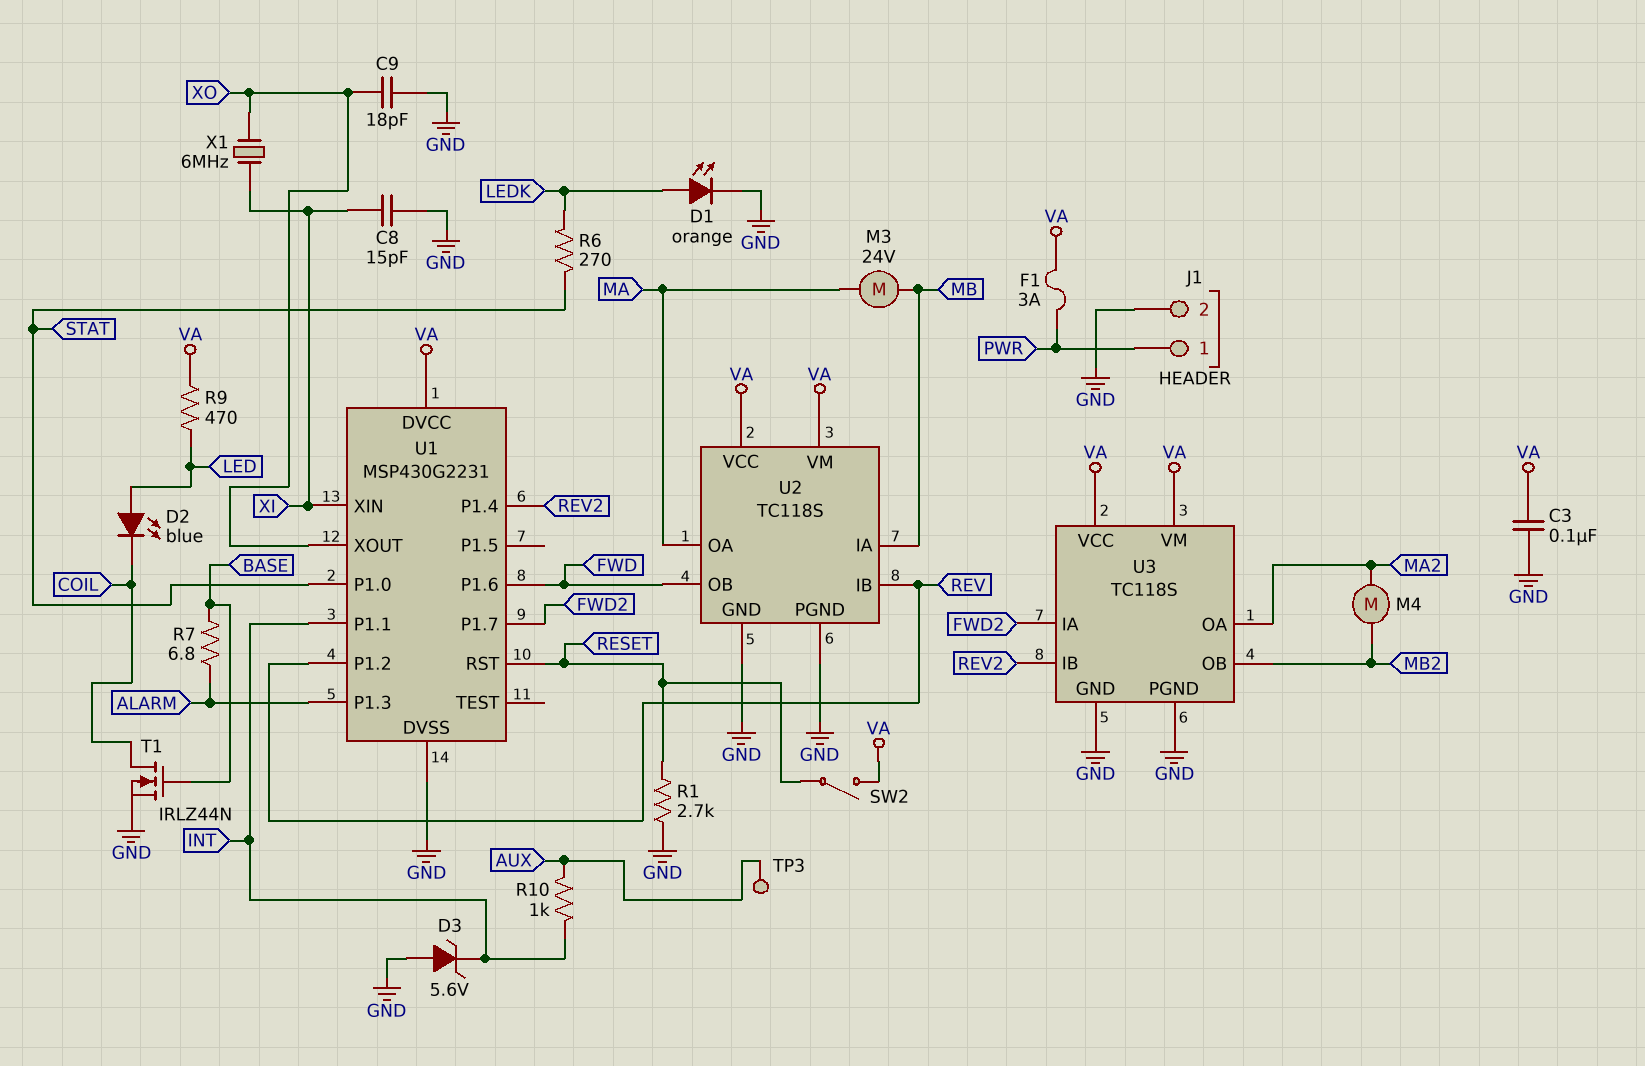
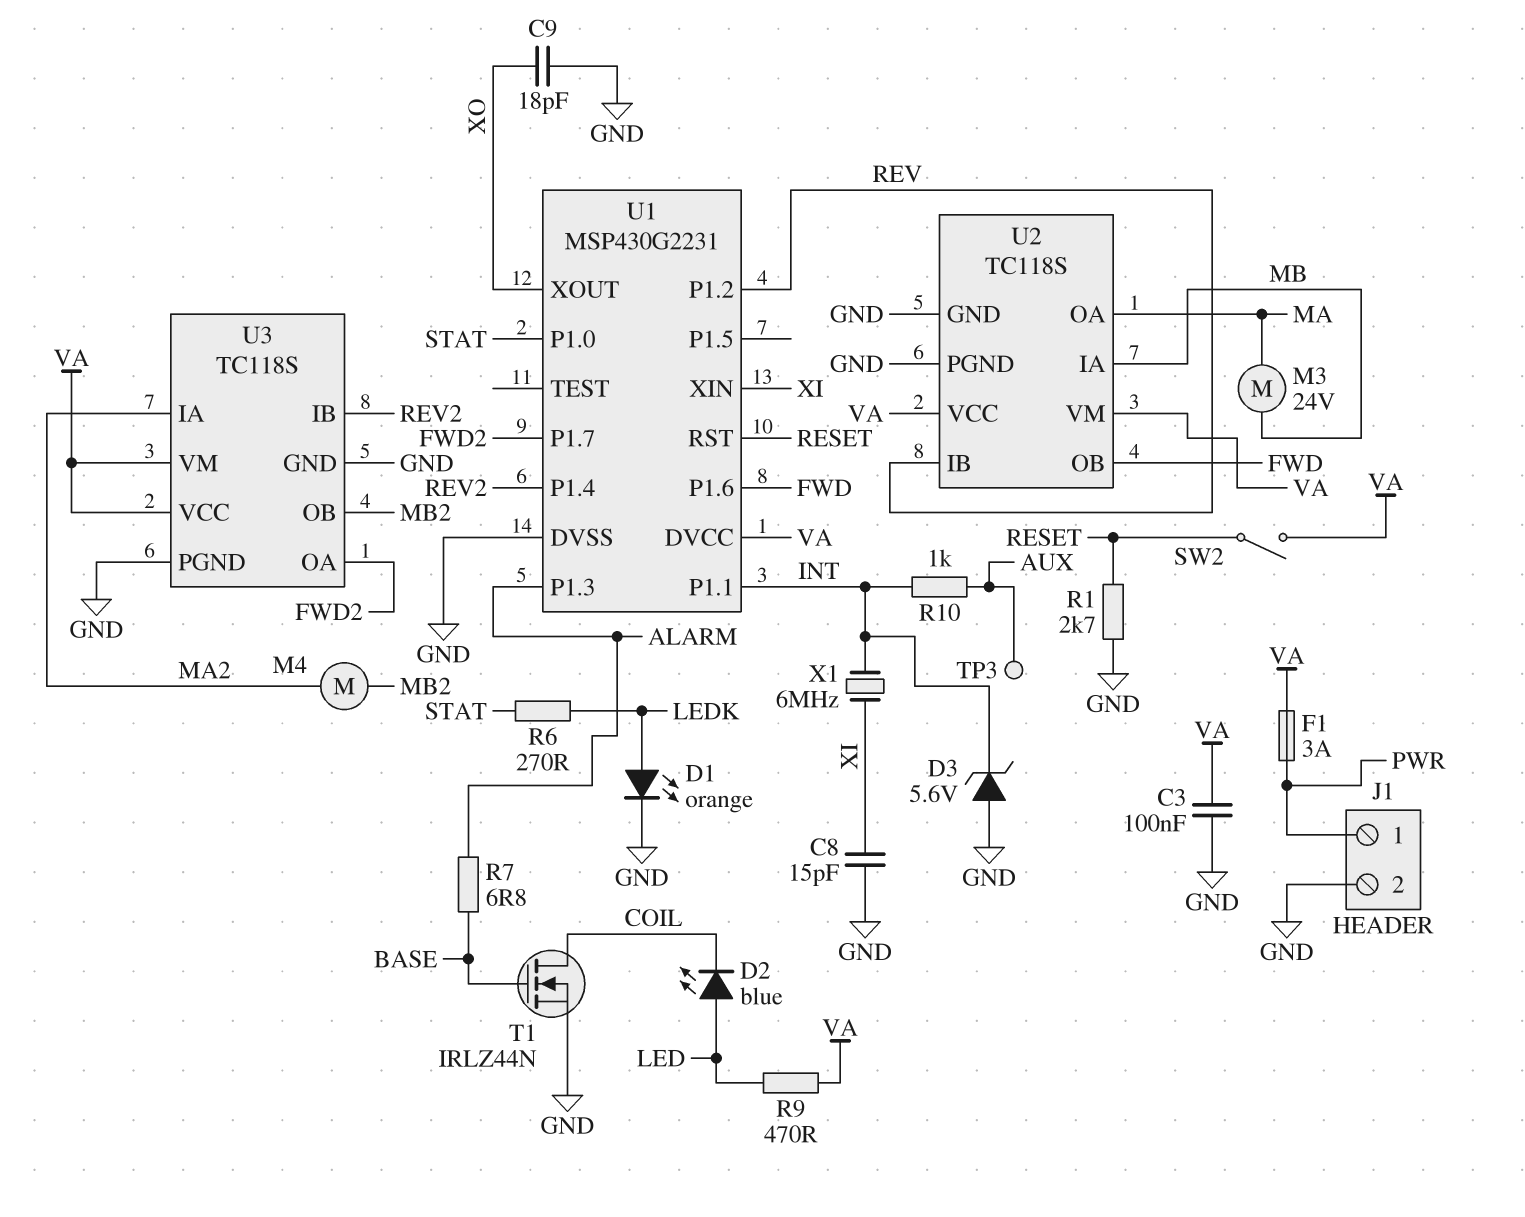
U3 pin IA: FWD2 -> MA2
U3 pin OA: MA2 -> FWD2
X1: 6MHz (XI, XO) -> 6MHz (INT, XI)

